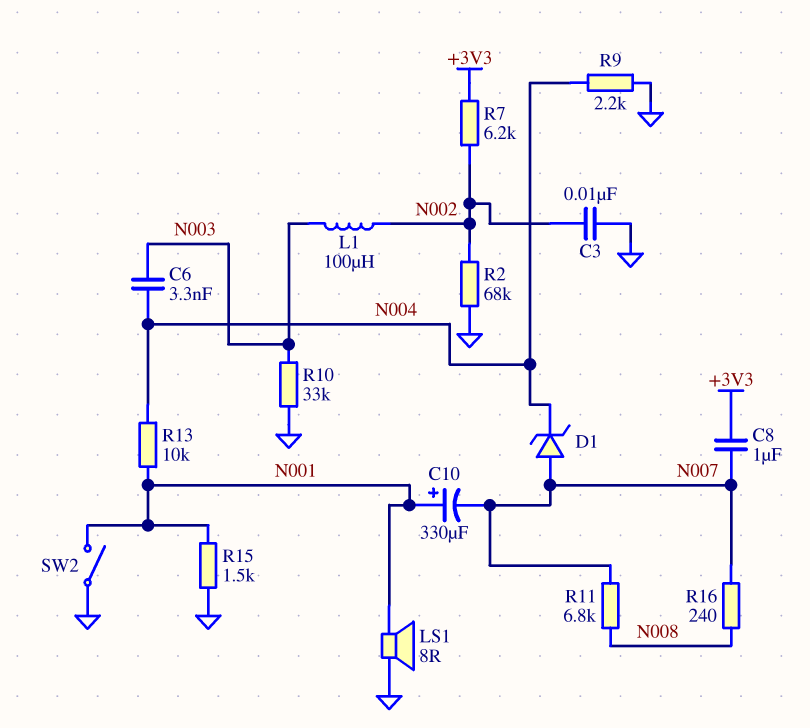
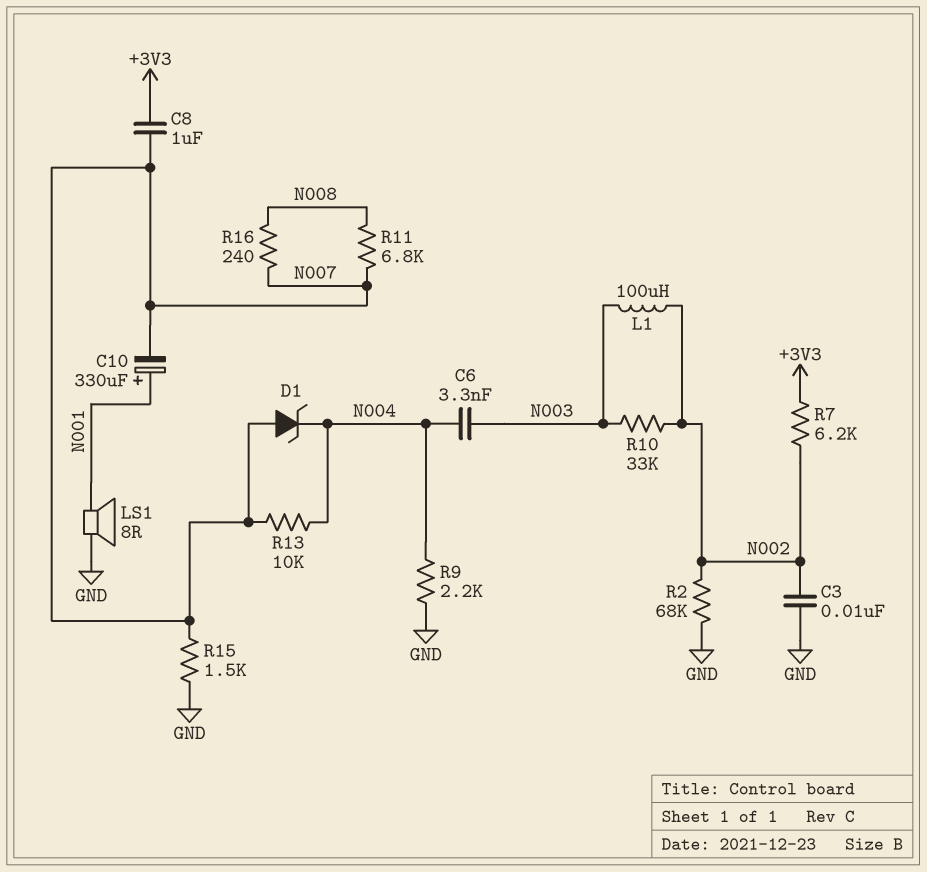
R10: 33k (GND, N003) -> 33k (N002, N003)
R13: 10k (N001, N004) -> 10k (N004, N007)
R15: 1.5k (GND, N001) -> 1.5k (GND, N007)
SW2: switch (GND, N001) -> none

